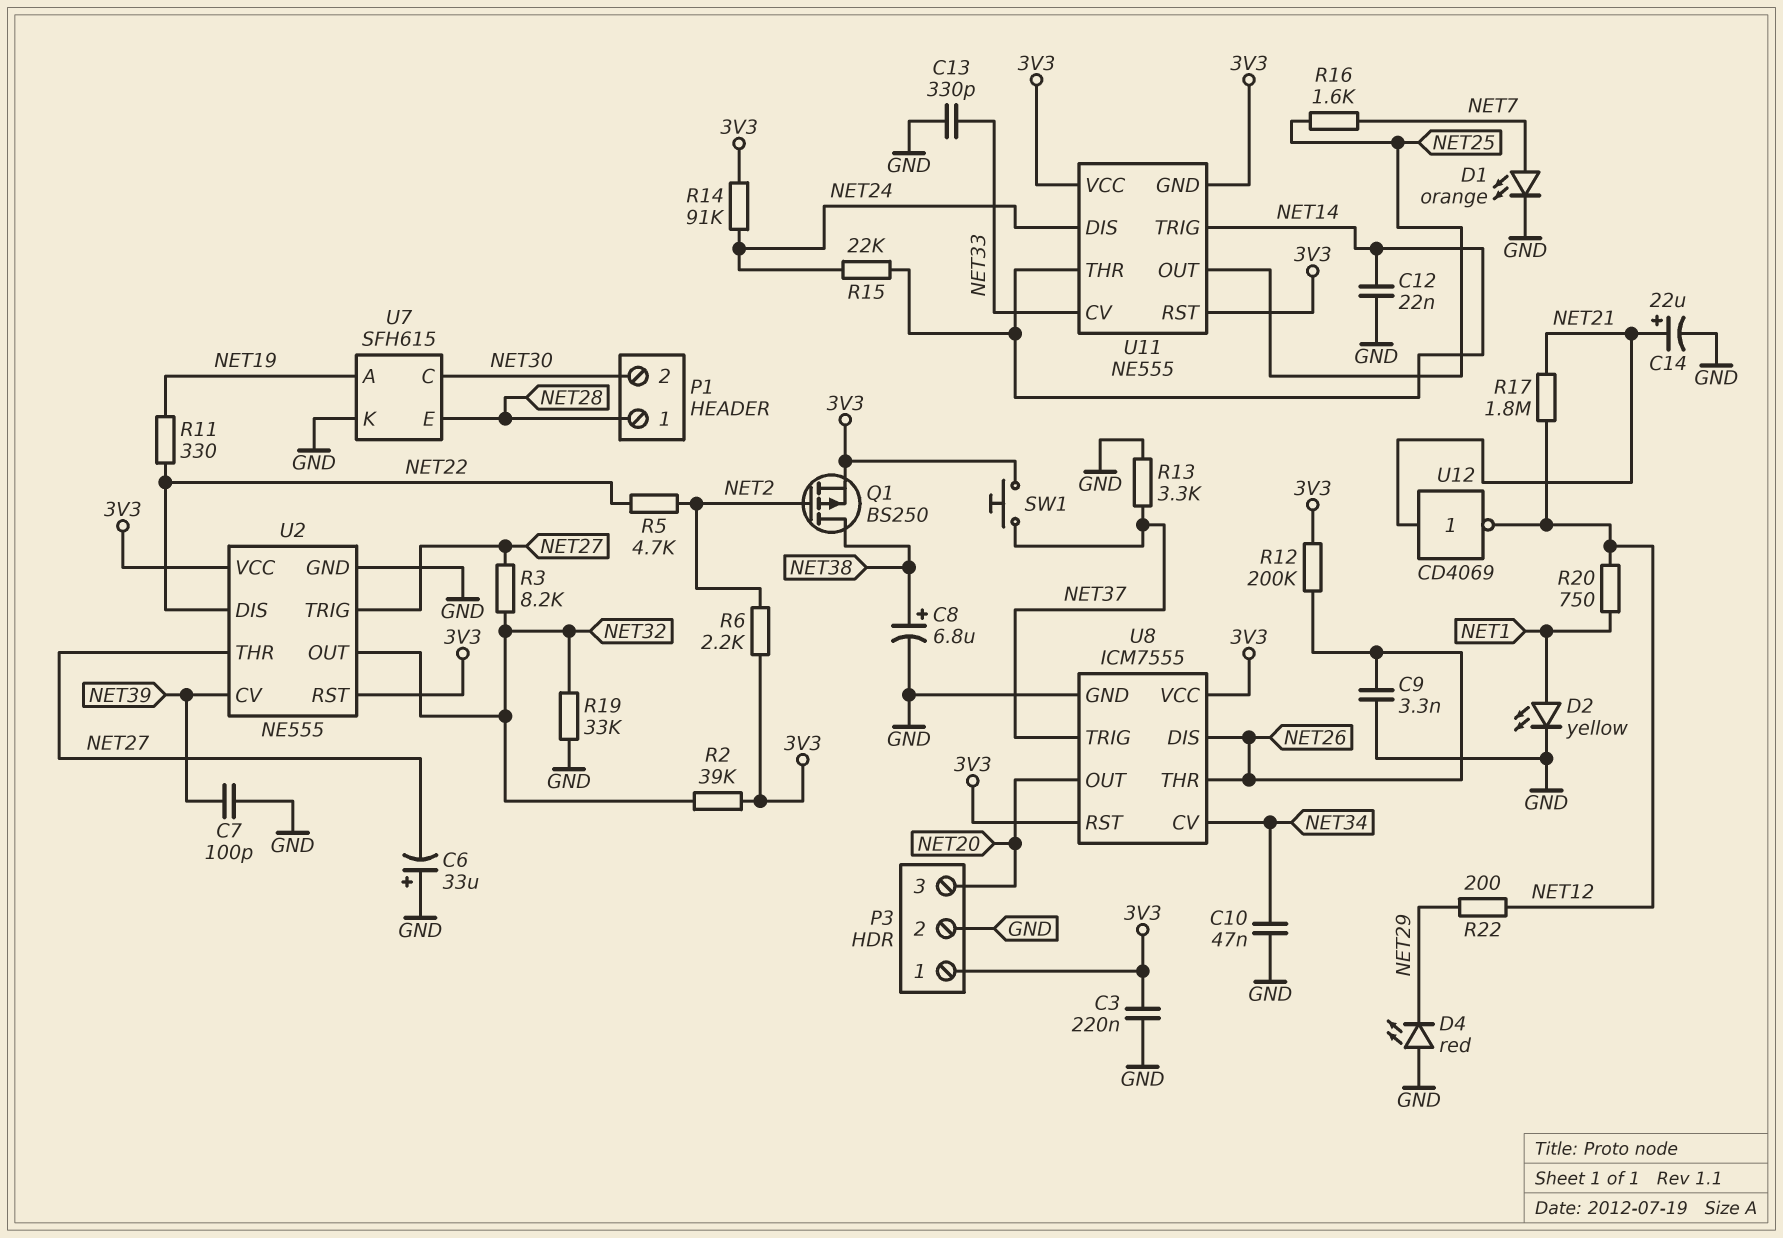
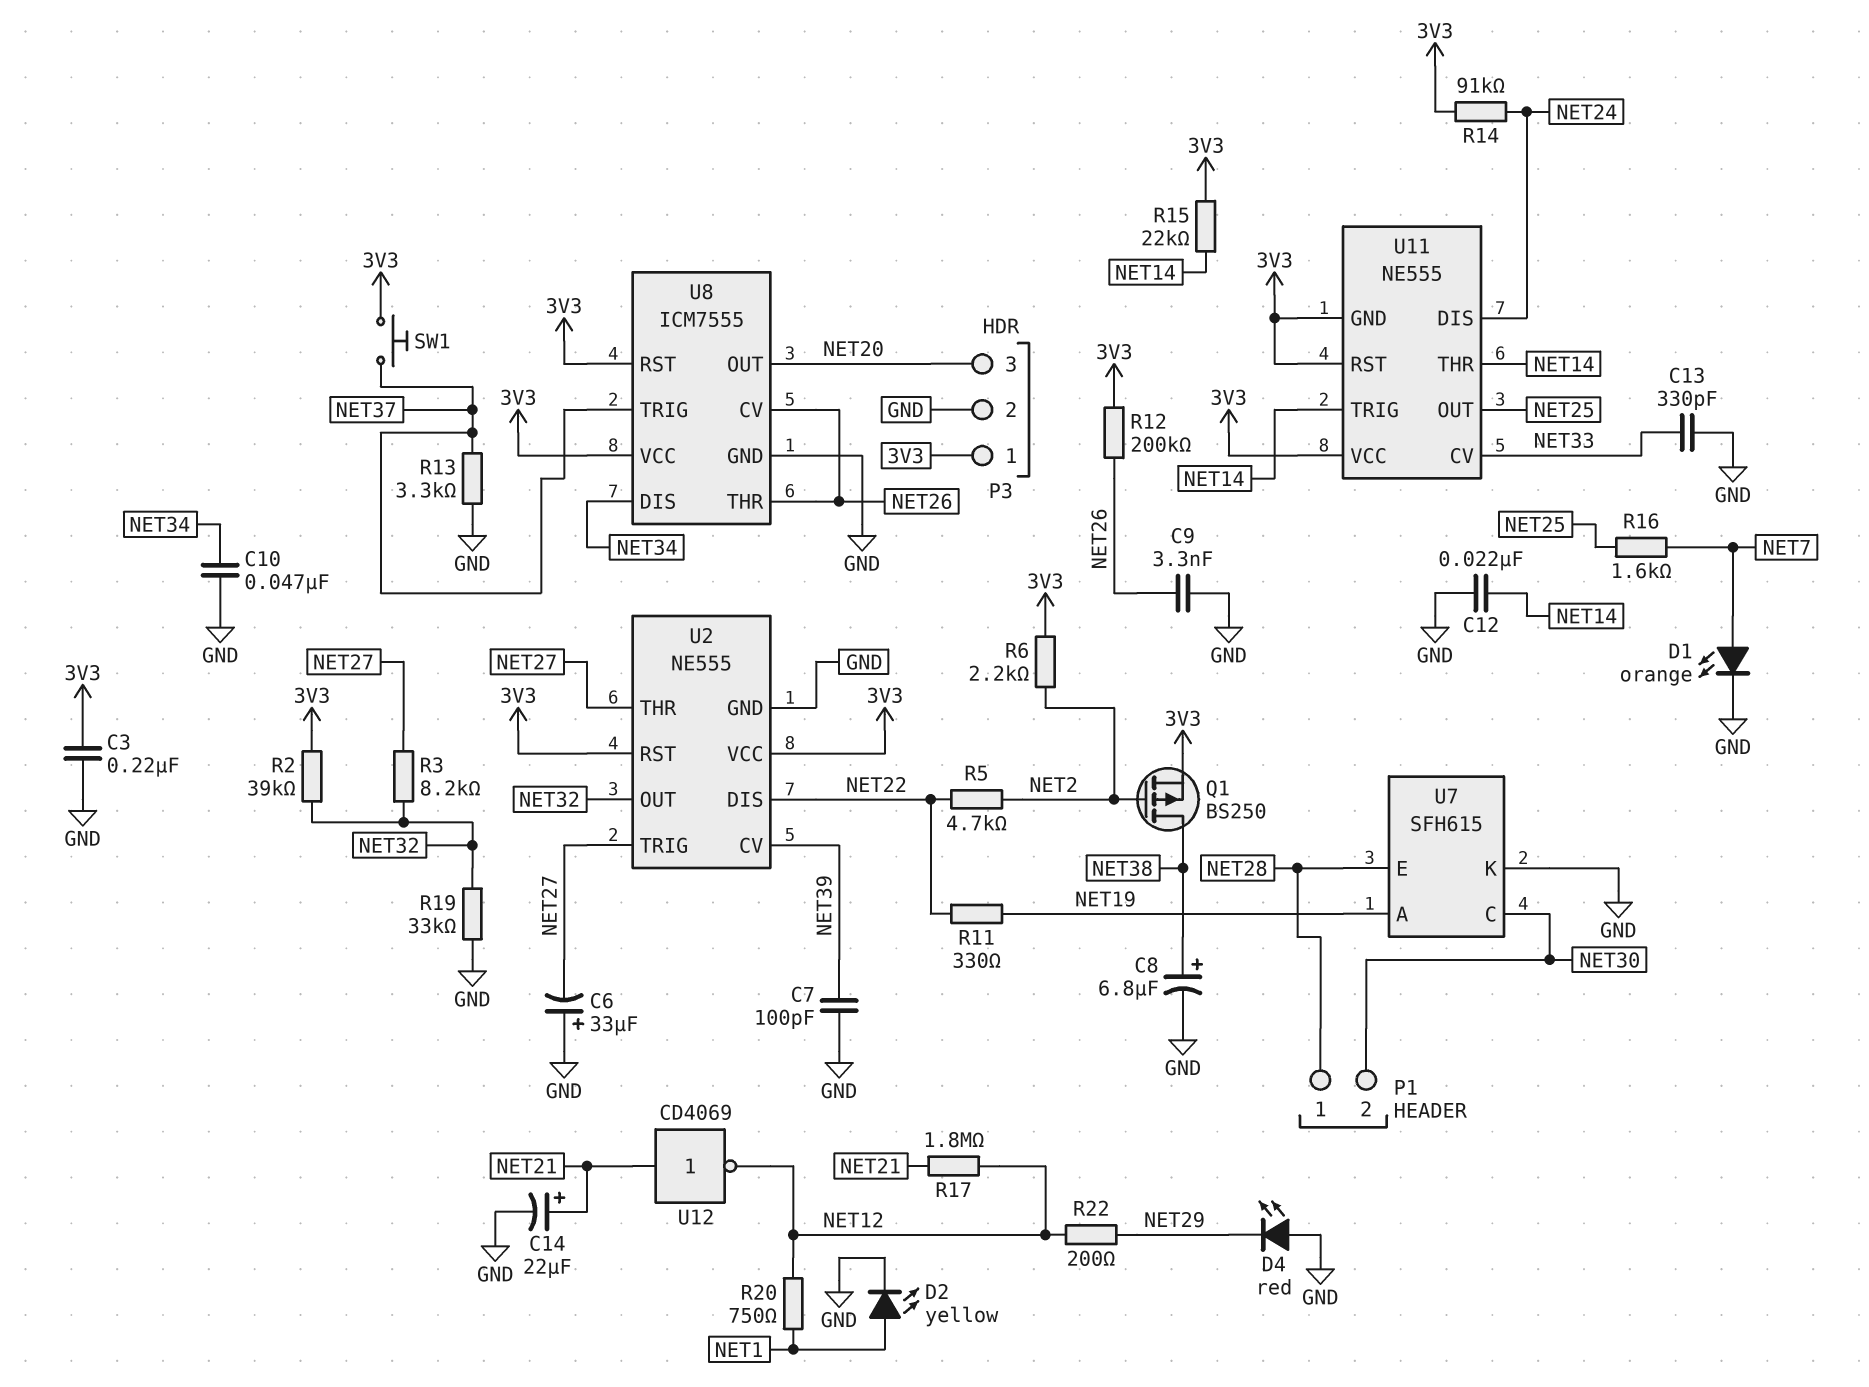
R15: 22k (NET14, NET24) -> 22k (3V3, NET14)
U8 pin CV: NET34 -> NET26
U8 pin DIS: NET26 -> NET34

